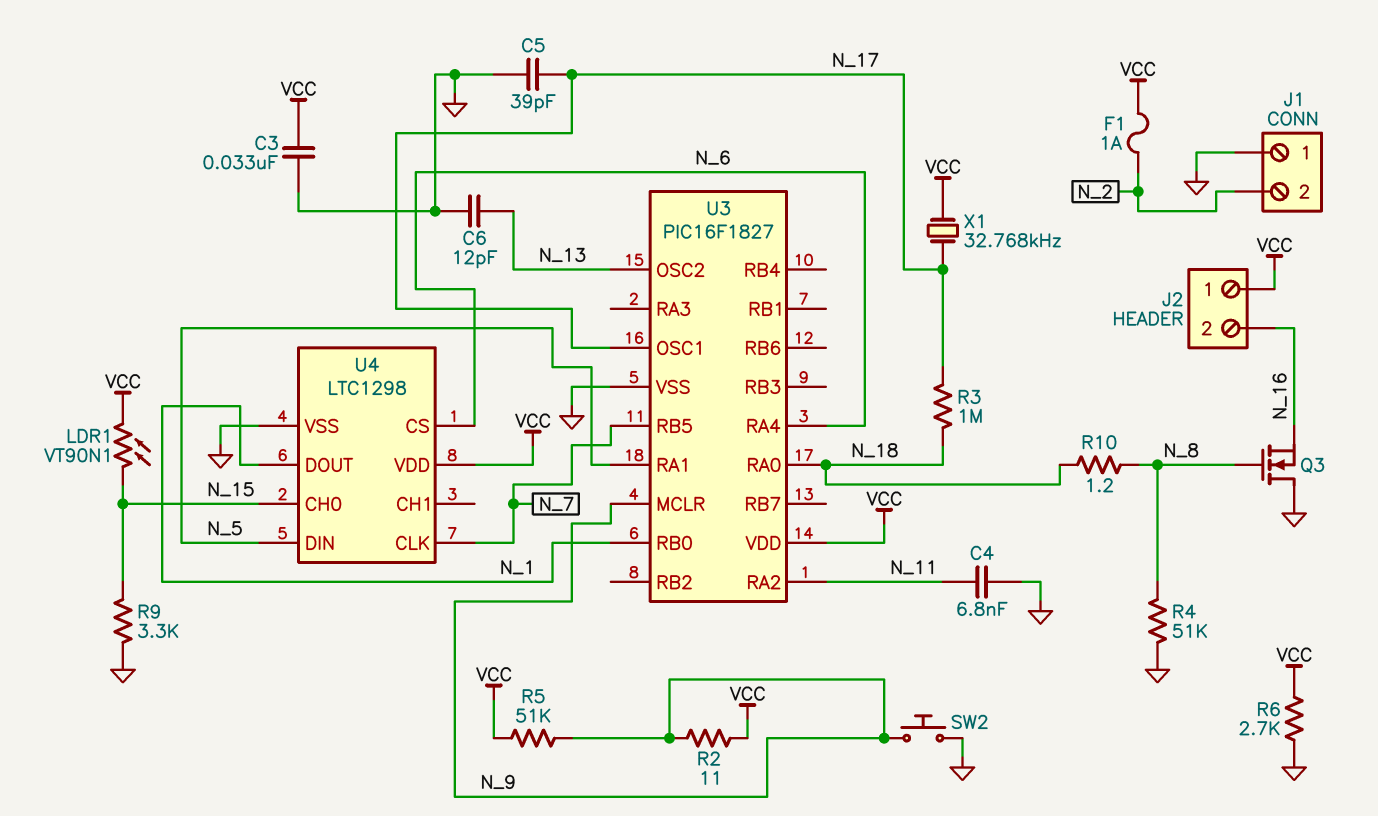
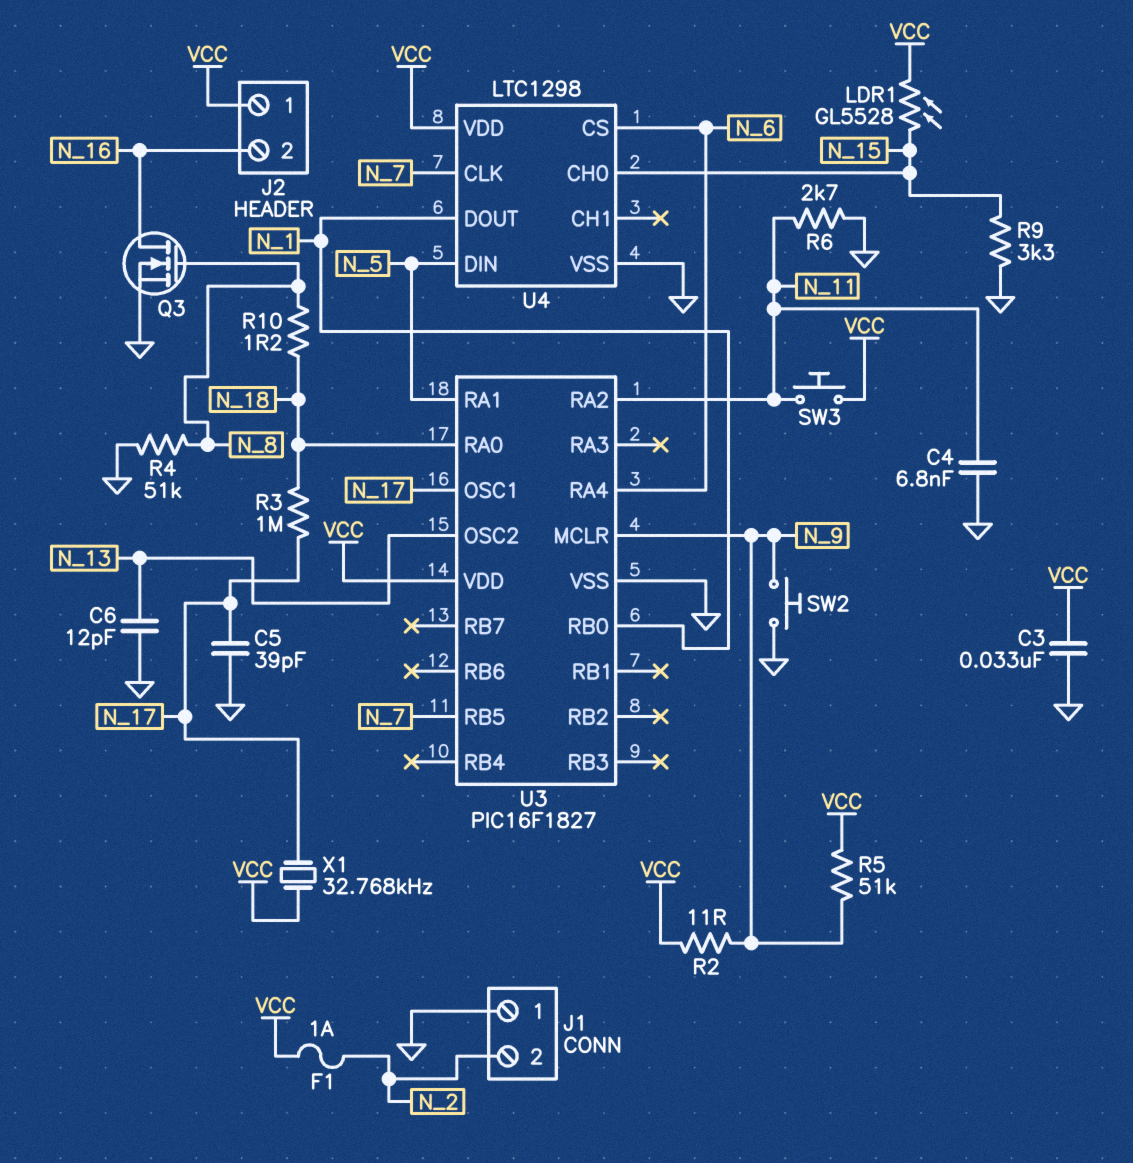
LDR1: VT90N1 (N_15, VCC) -> GL5528 (N_15, VCC)
Q3: NMOS (G N_8, D GND, S N_16) -> NMOS (G N_8, D N_16, S GND)
R6: 2.7k (GND, VCC) -> 2.7k (GND, N_11)
SW3: none -> button (N_11, VCC)

